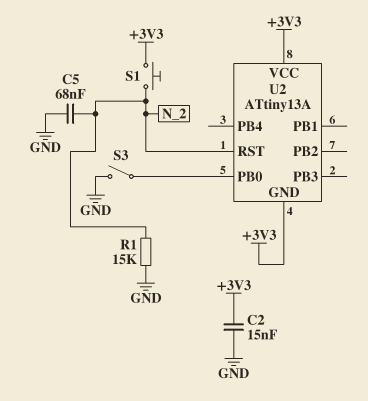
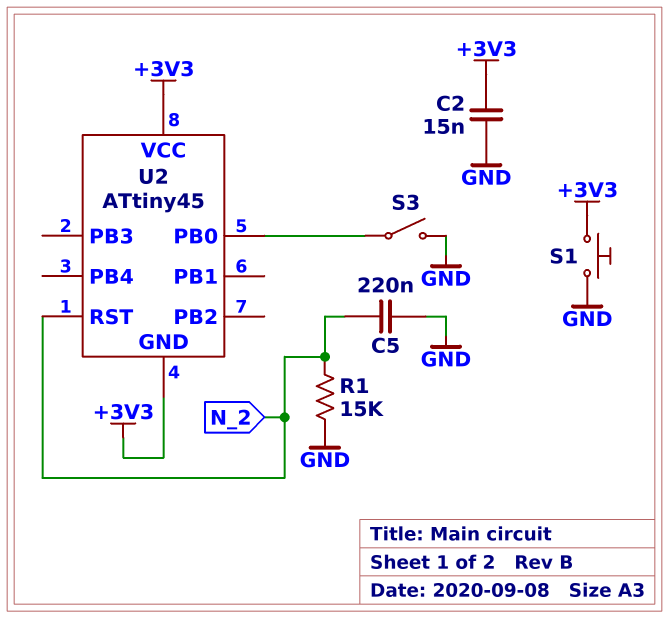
C5: 68nF (GND, N_2) -> 220nF (GND, N_2)
S1: button (+3V3, N_2) -> button (+3V3, GND)
U2: ATtiny13A -> ATtiny45

